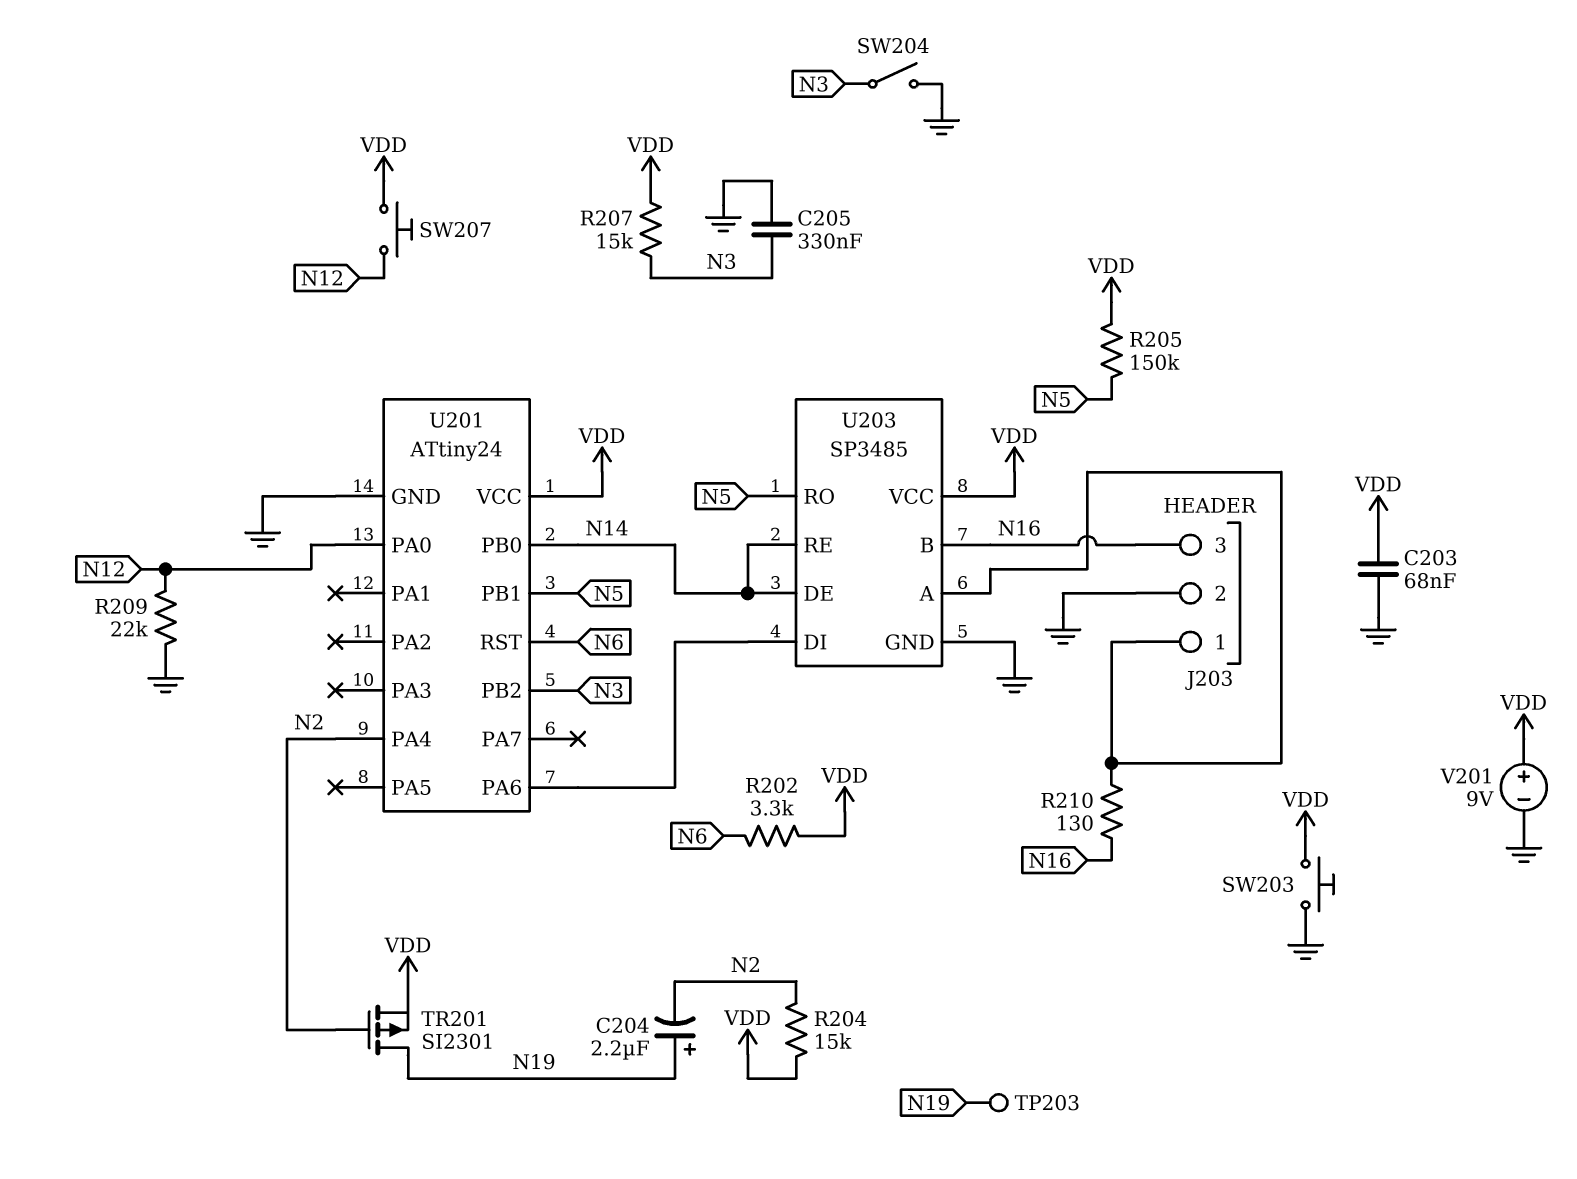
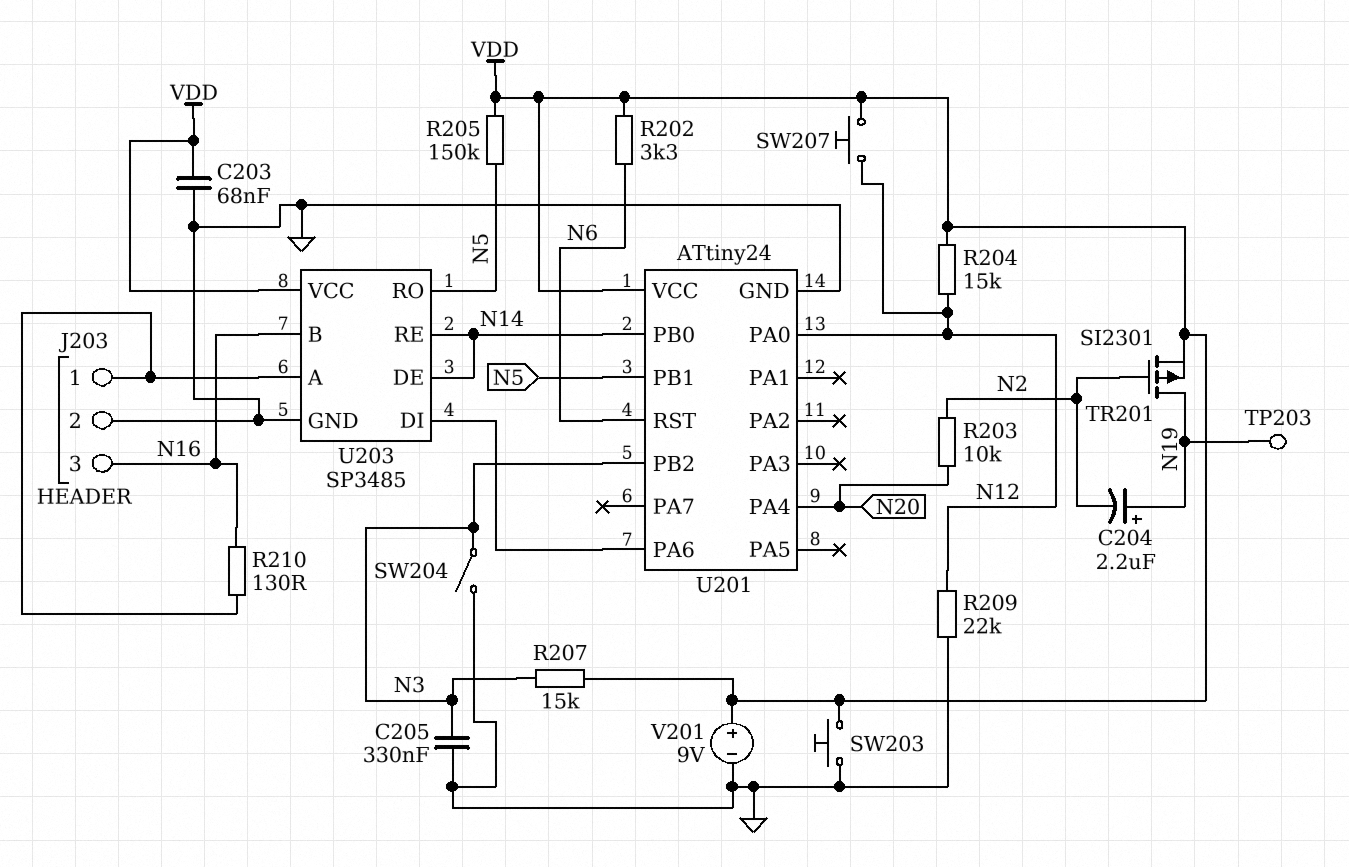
R203: none -> 10k (N2, N20)
R204: 15k (N2, VDD) -> 15k (N12, VDD)
U201 pin PA4: N2 -> N20

